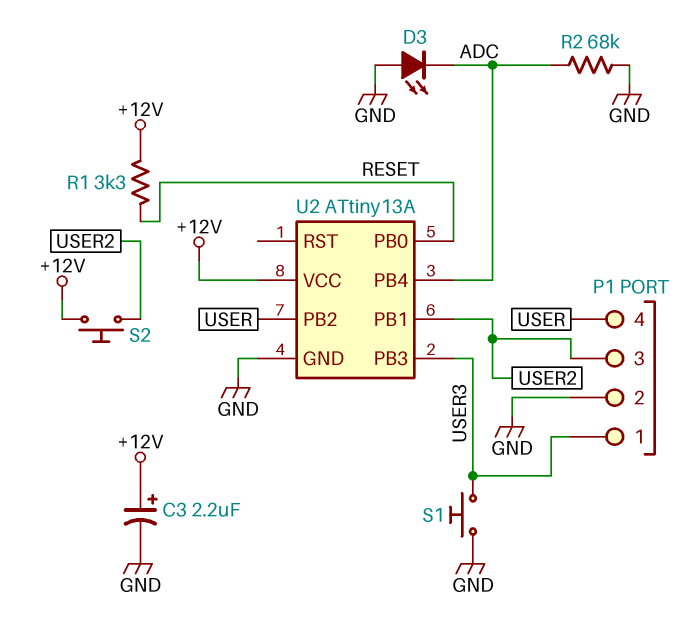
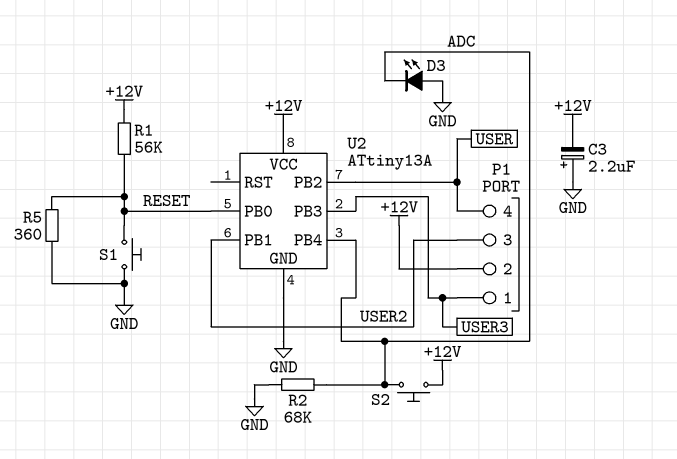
C3: 2.2uF (plus +12V, minus GND) -> 2.2uF (plus GND, minus +12V)
P1 pin 2: GND -> +12V
R1: 3.3k (+12V, RESET) -> 56k (+12V, RESET)
R5: none -> 360 (GND, RESET)
S1: button (GND, USER3) -> button (GND, RESET)
S2: button (+12V, USER2) -> button (+12V, ADC)

